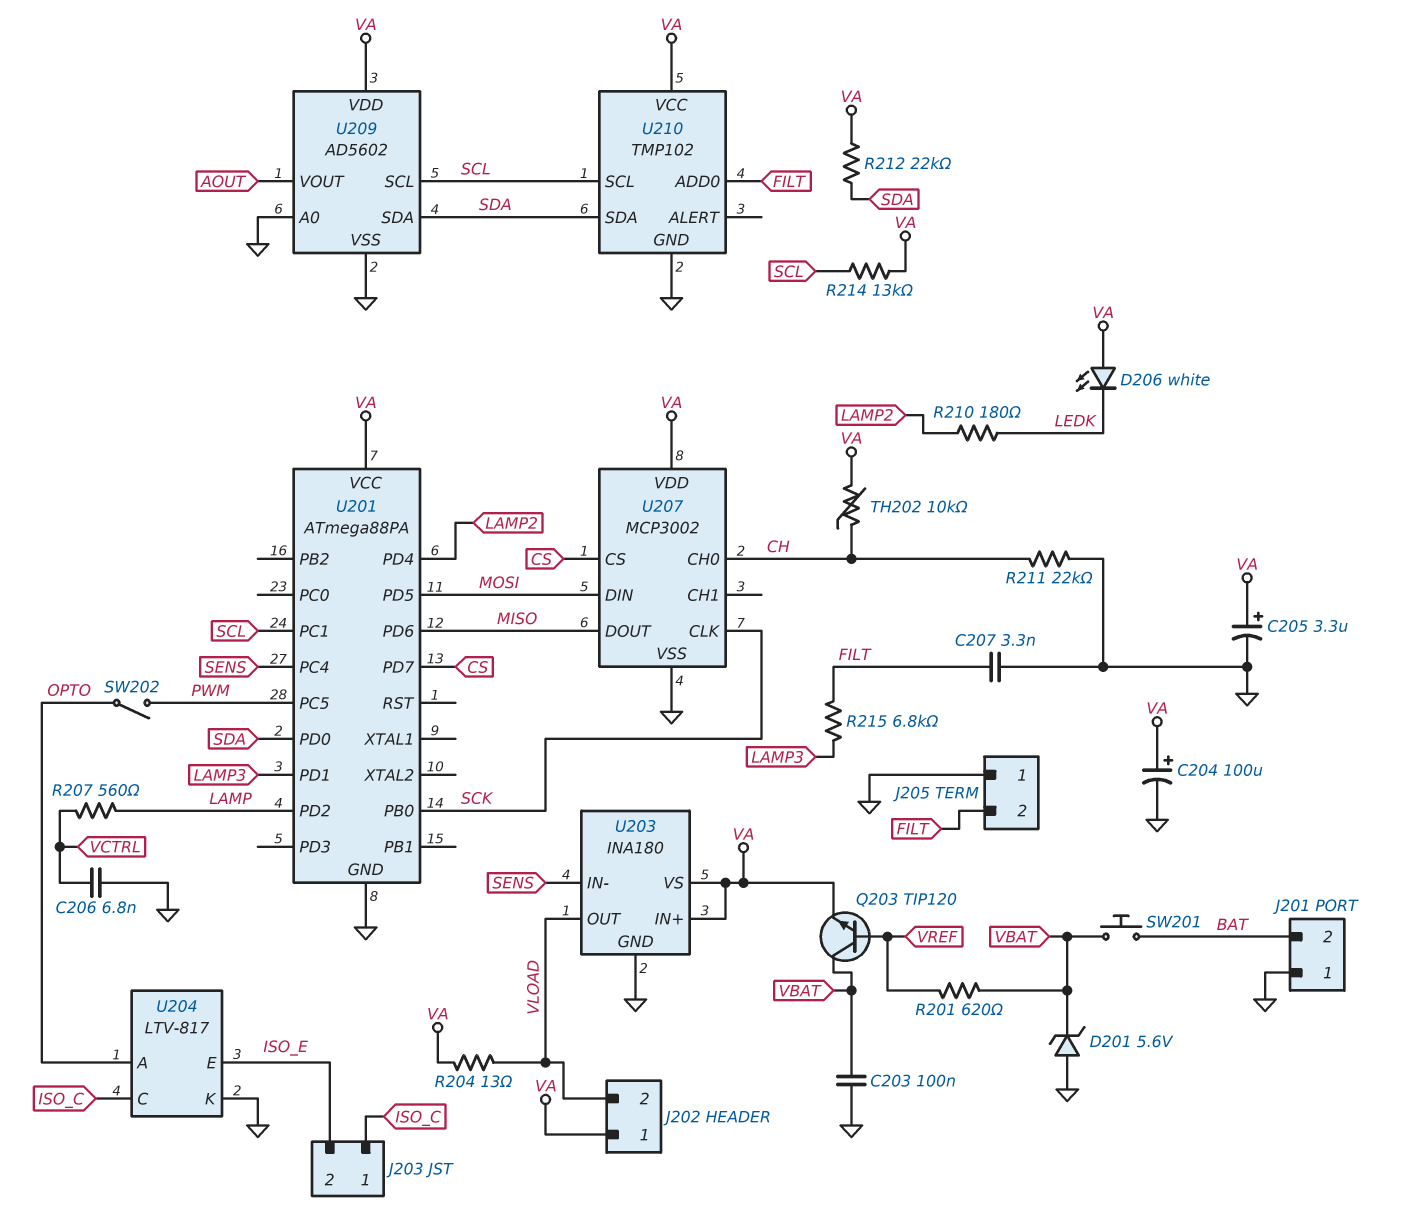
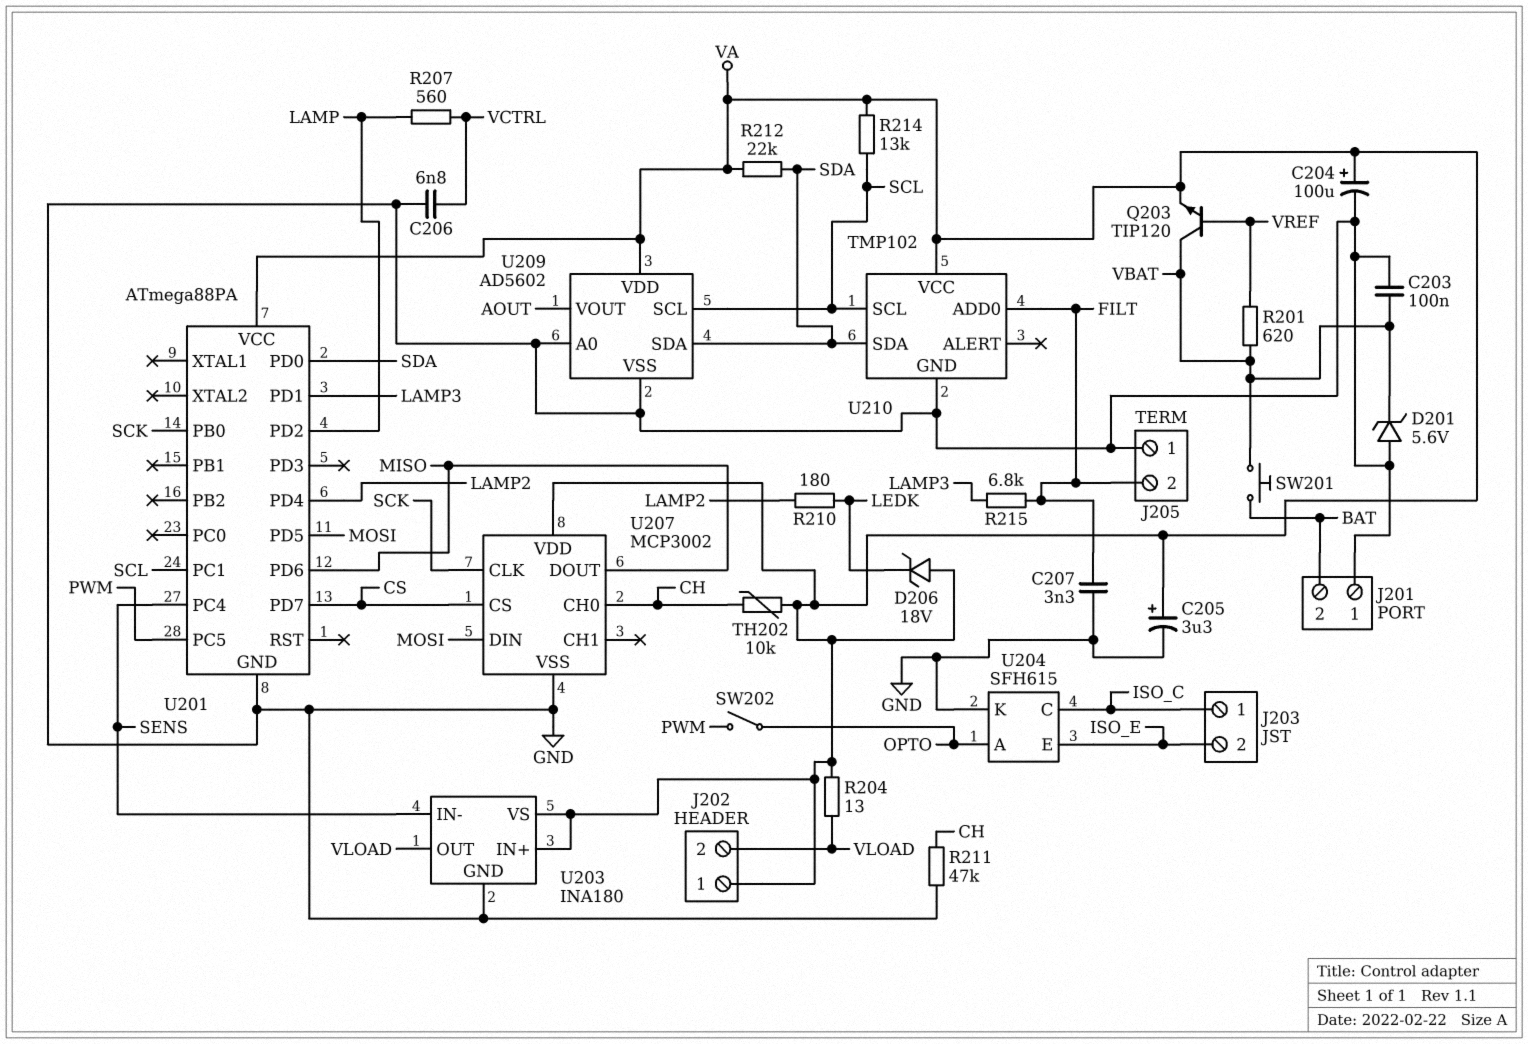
D206: LED white (A VA, K LEDK) -> zener 18V (A VA, K LEDK)
R211: 22k (CH, GND) -> 47k (CH, GND)
U204: LTV-817 -> SFH615

